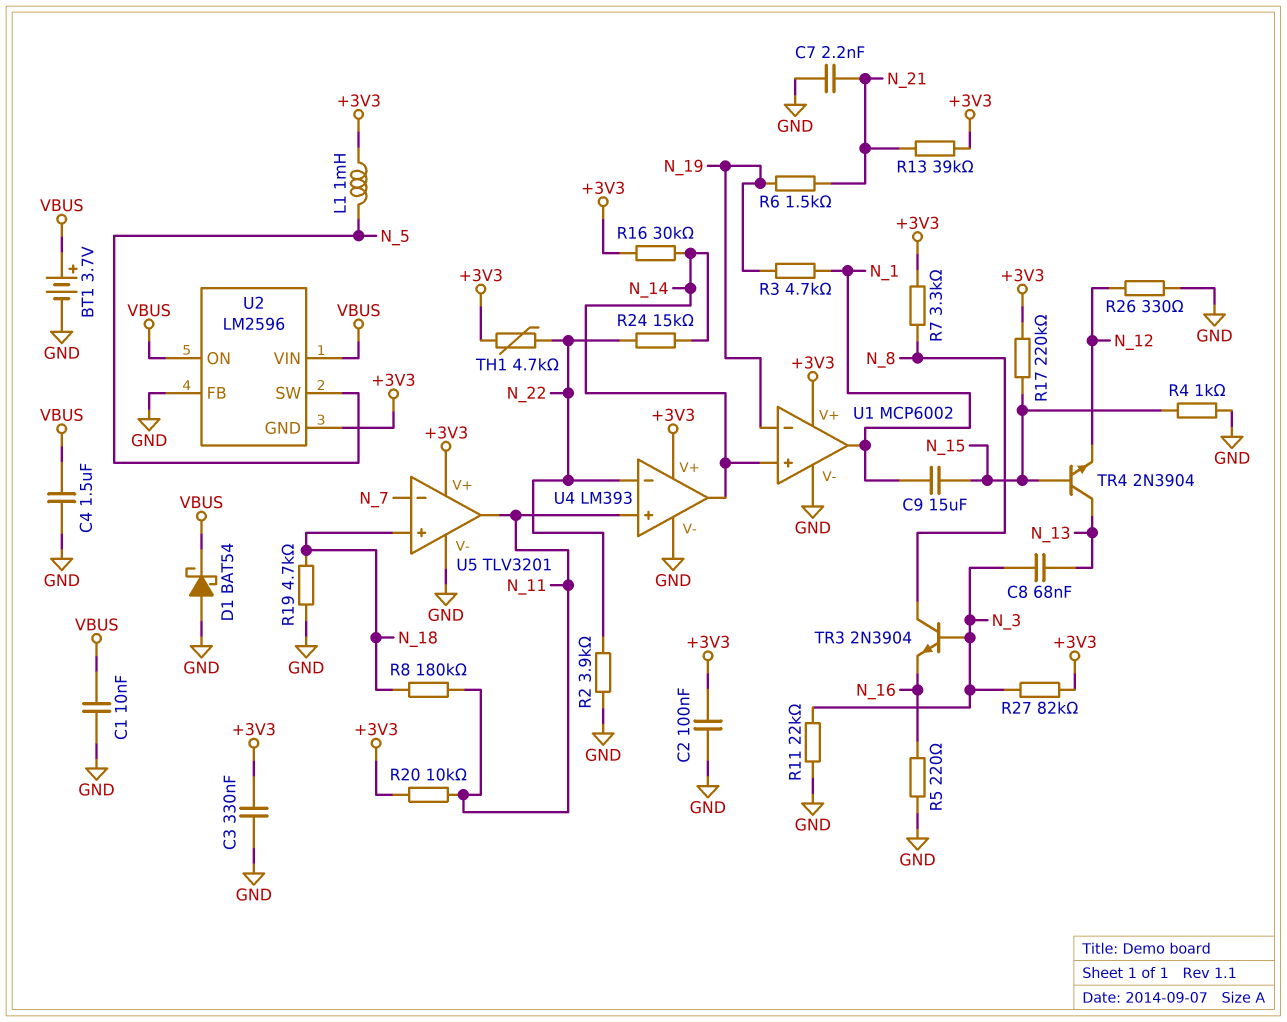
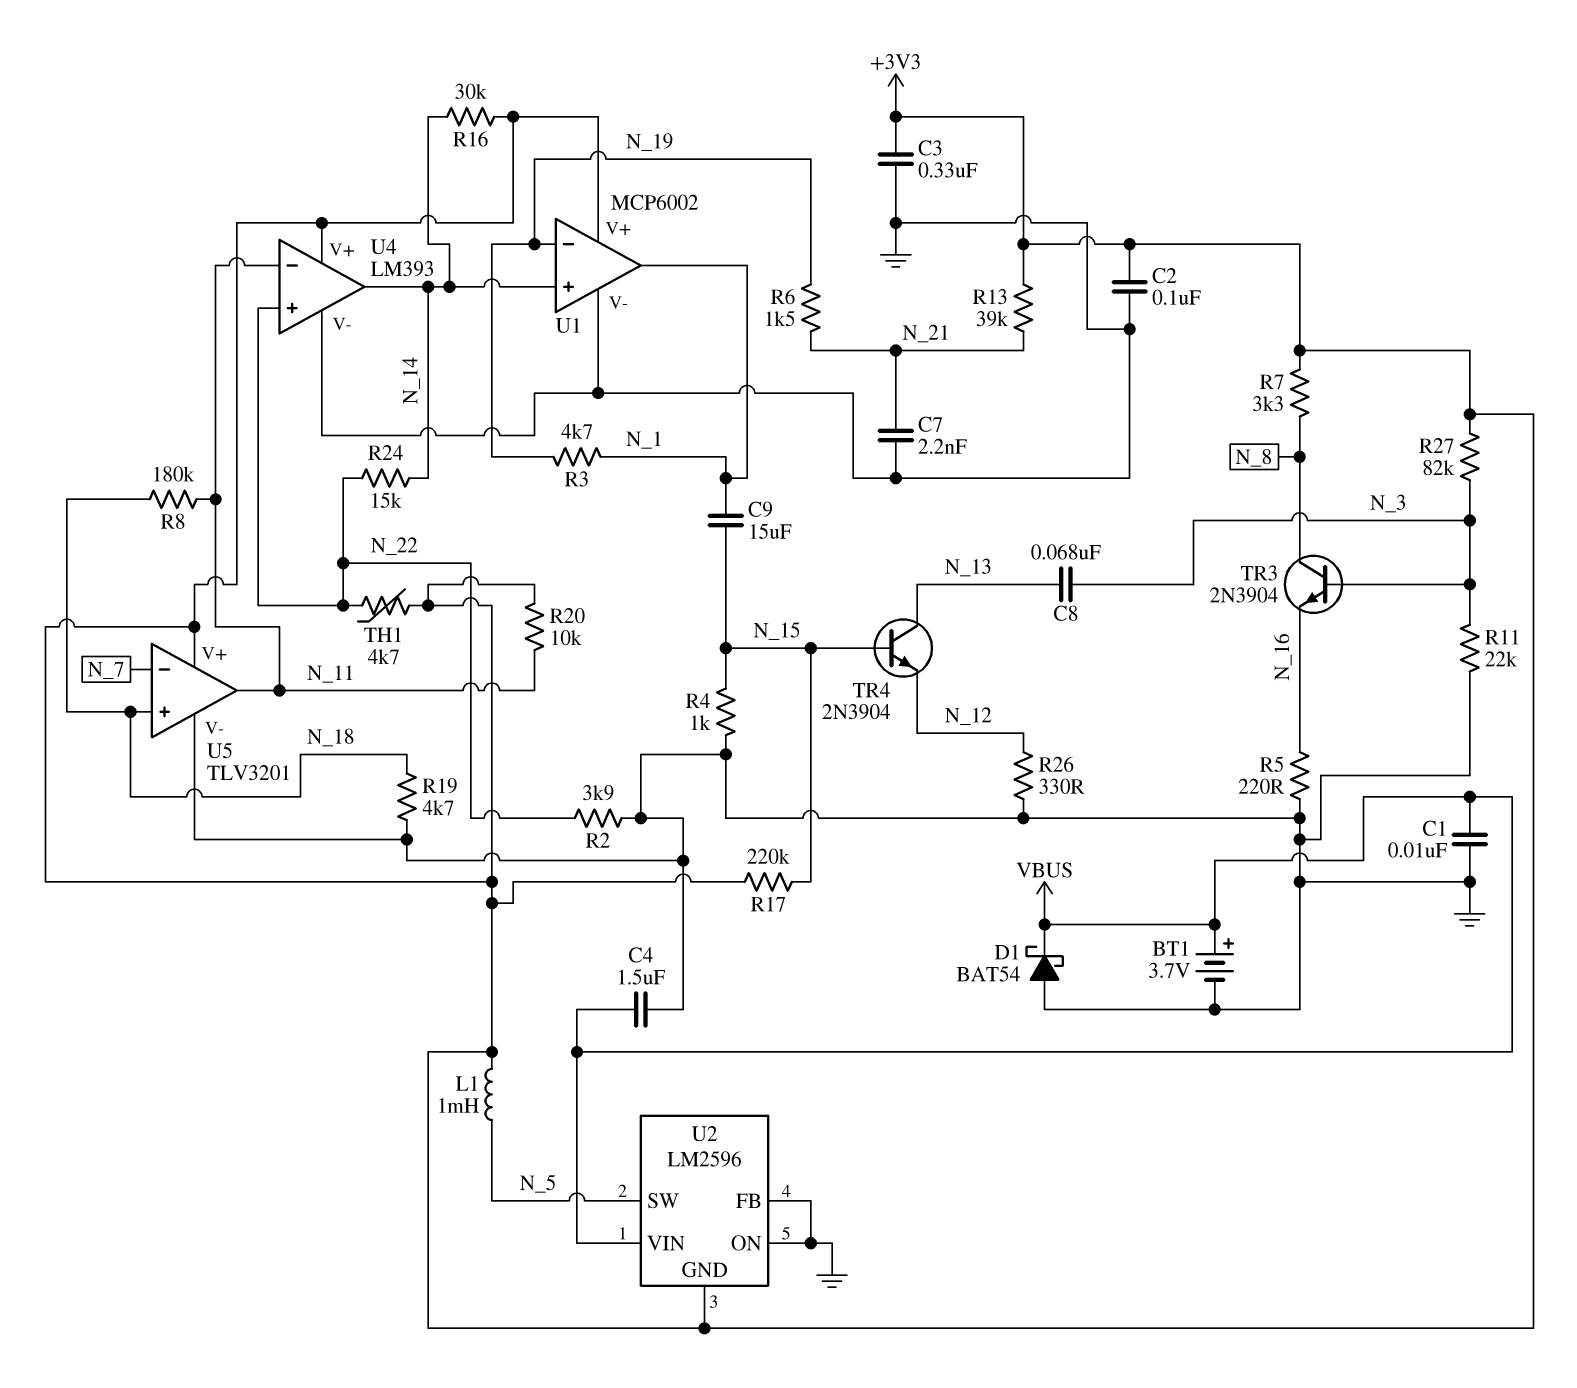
U2 pin ON: VBUS -> GND
U4 pin in+: N_11 -> N_22
U4 pin in-: N_22 -> N_11

